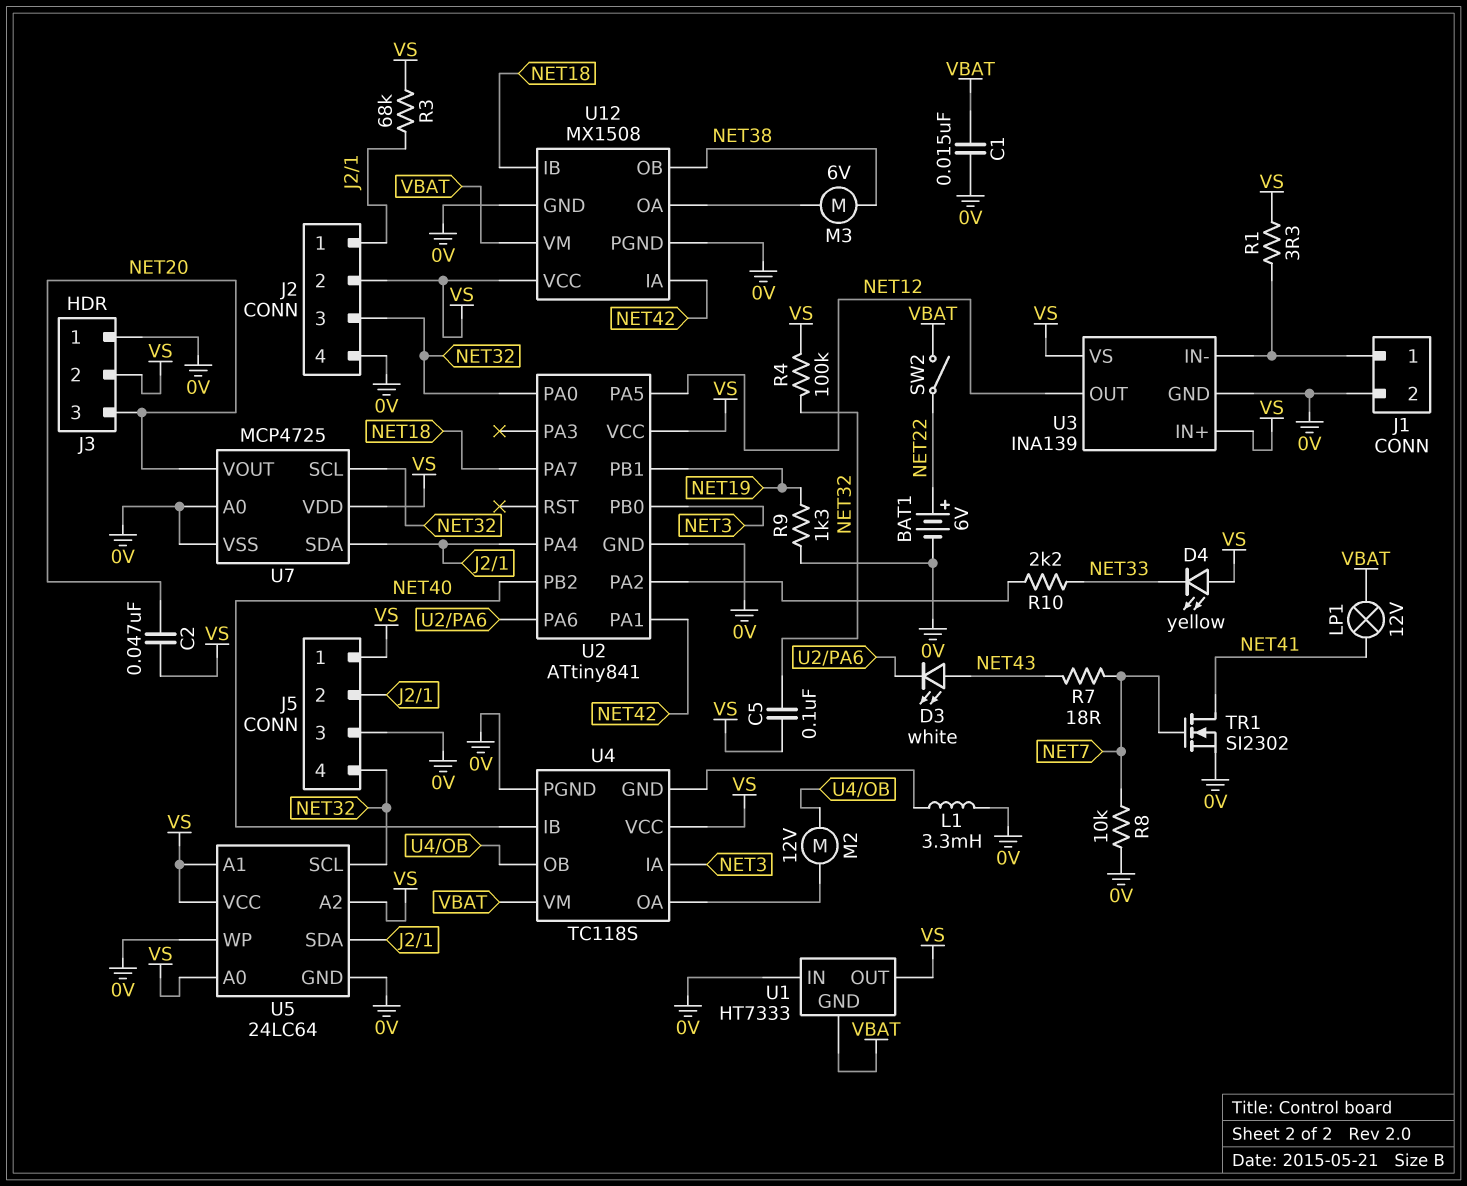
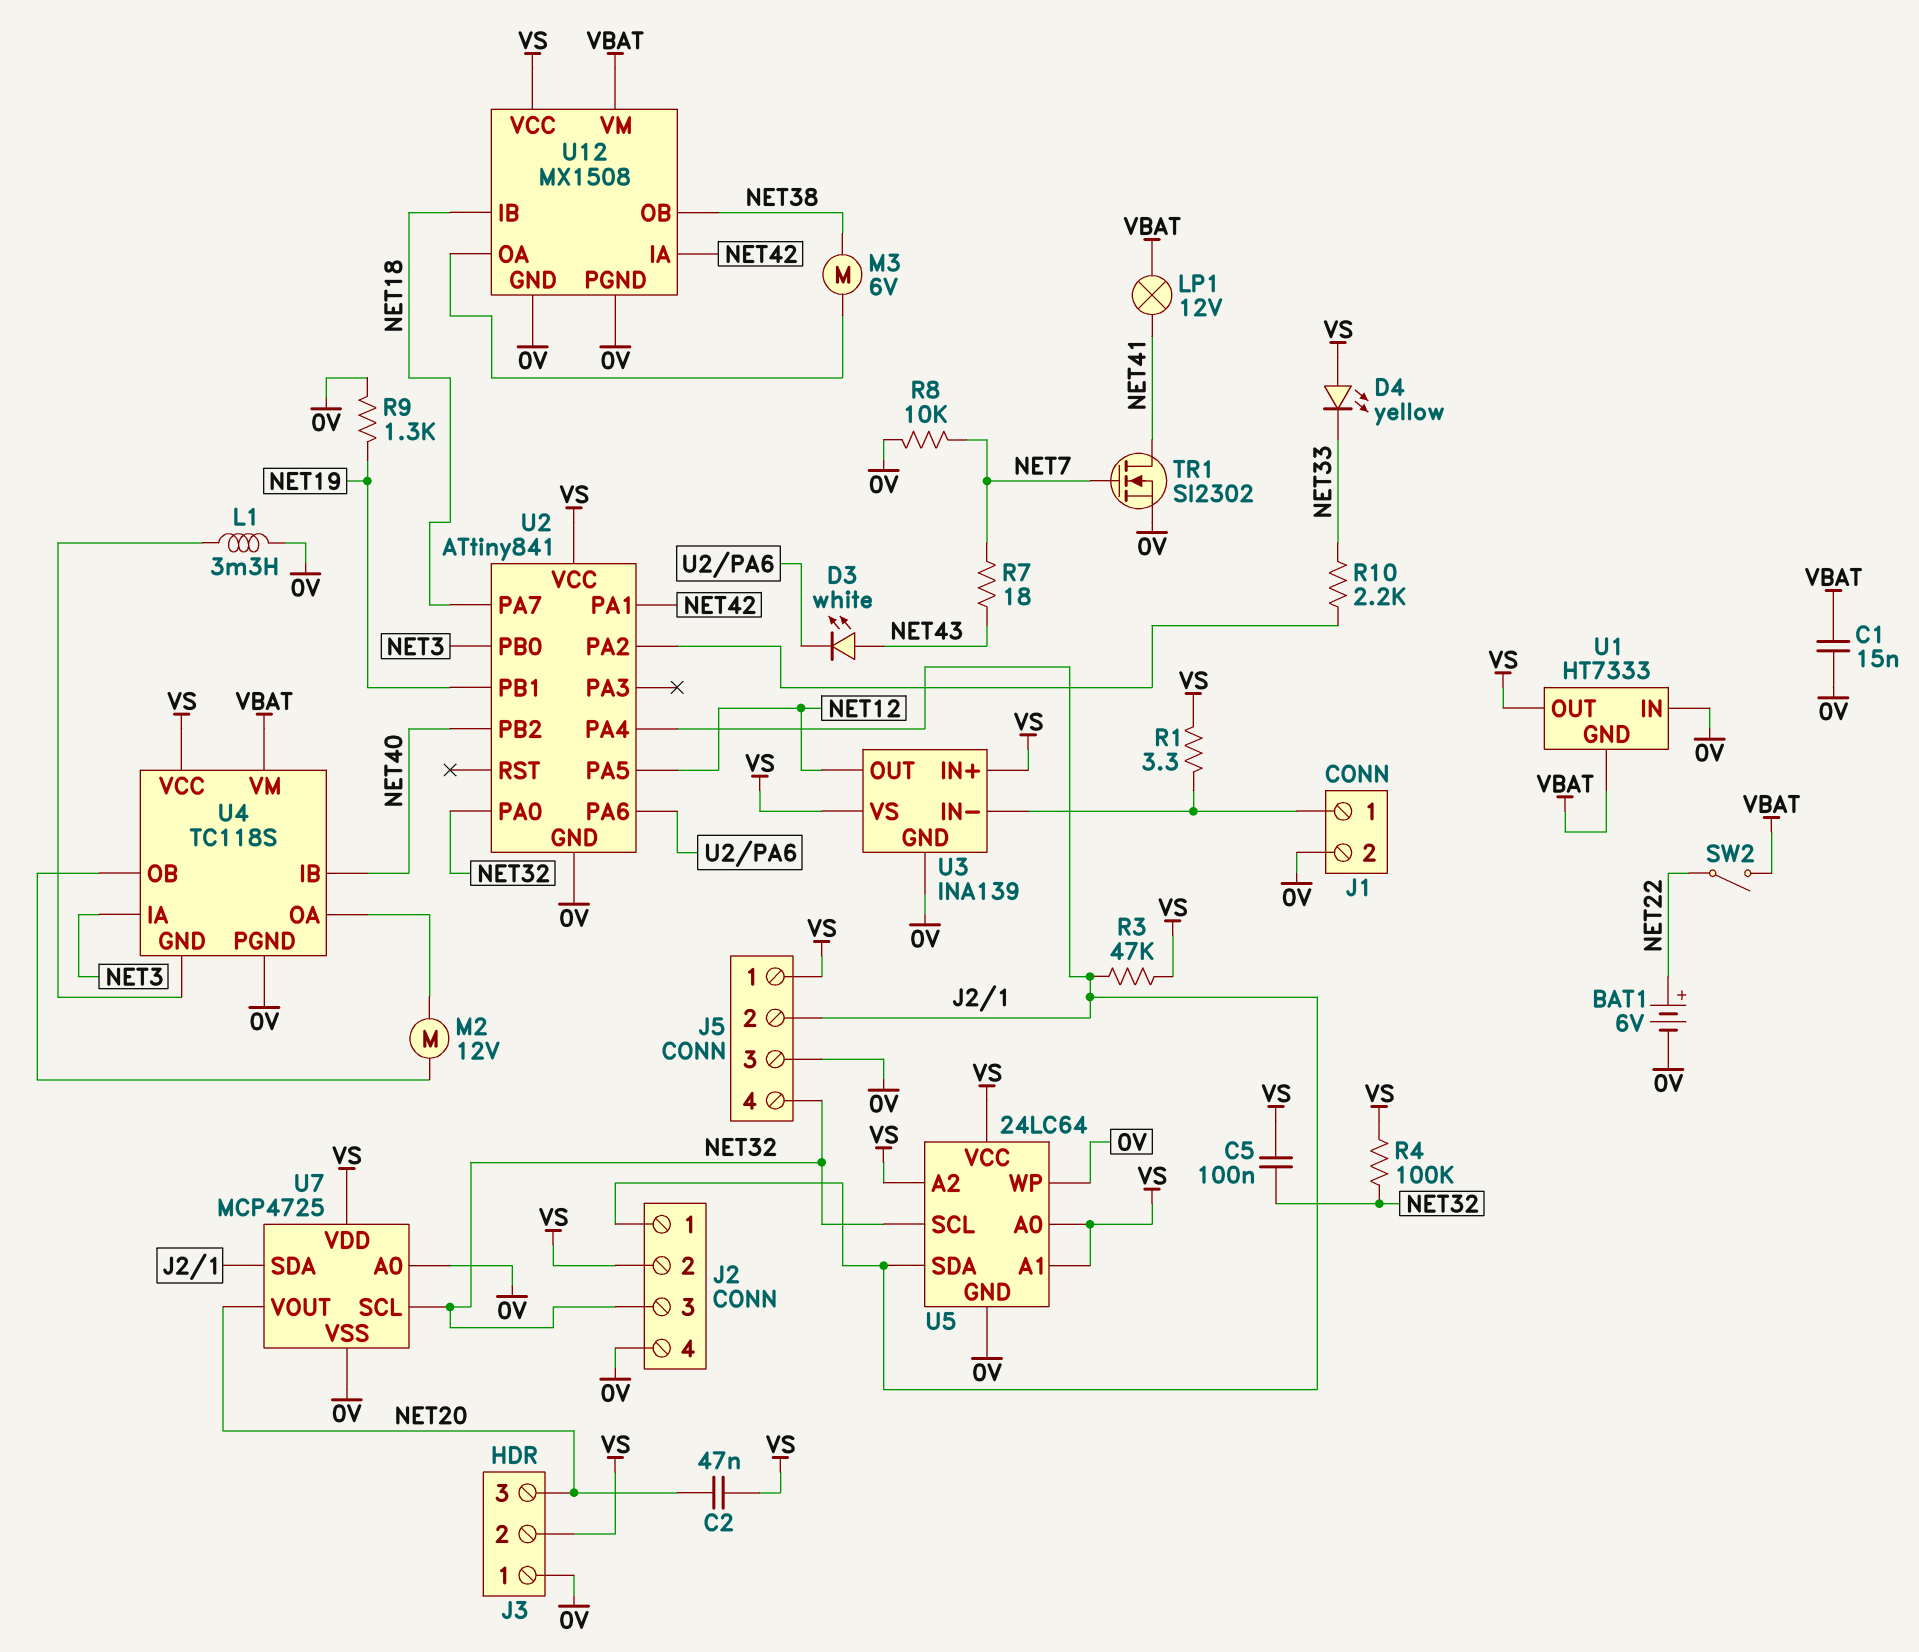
R3: 68k (J2/1, VS) -> 47k (J2/1, VS)

